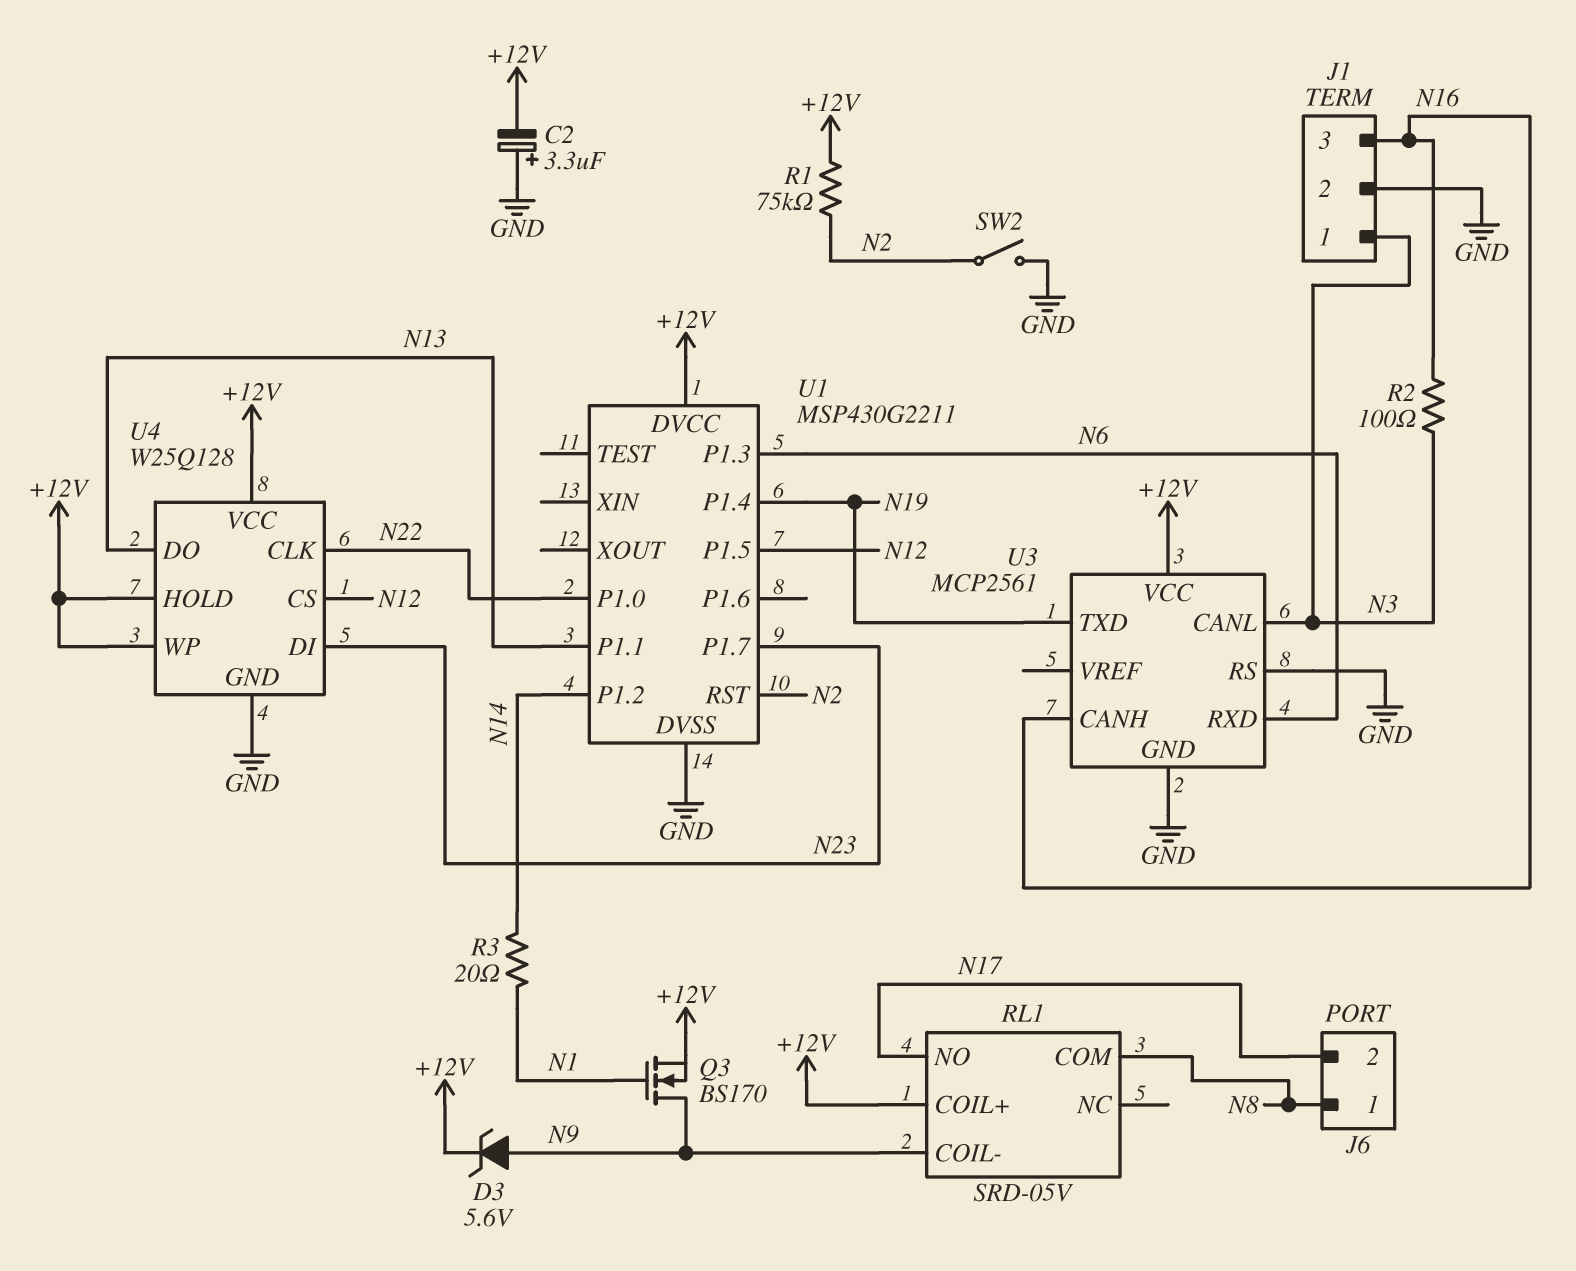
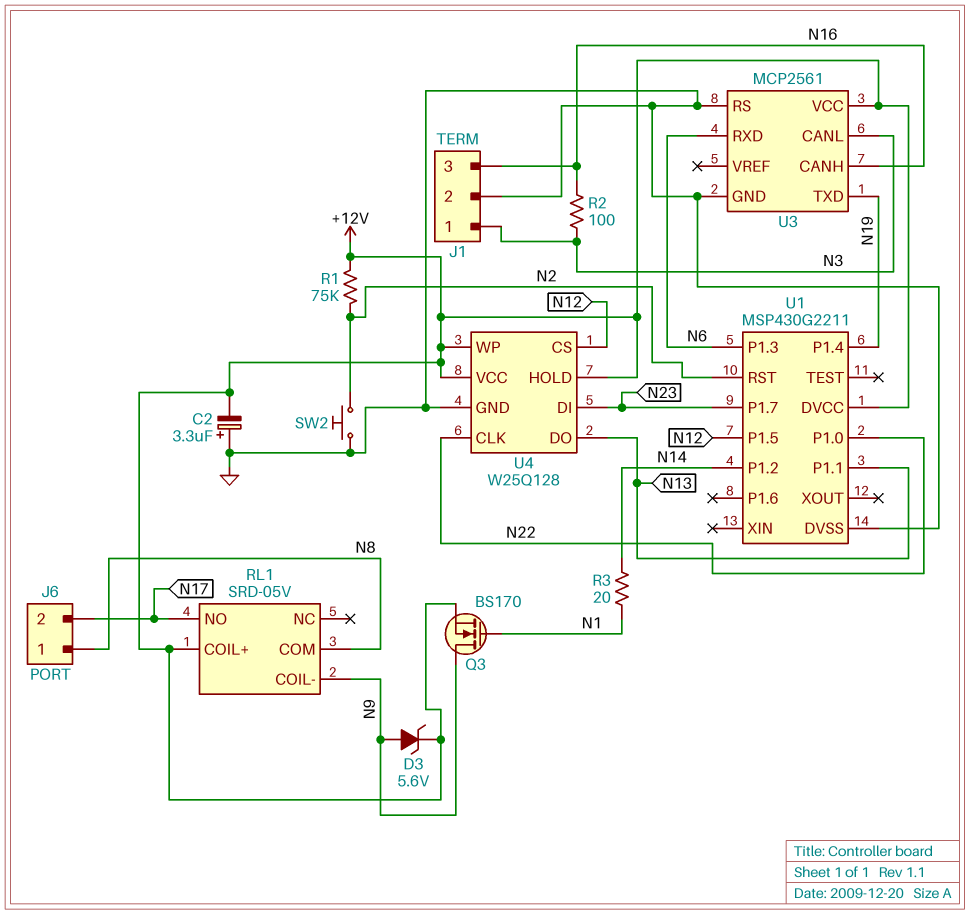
SW2: switch (GND, N2) -> button (GND, N2)

